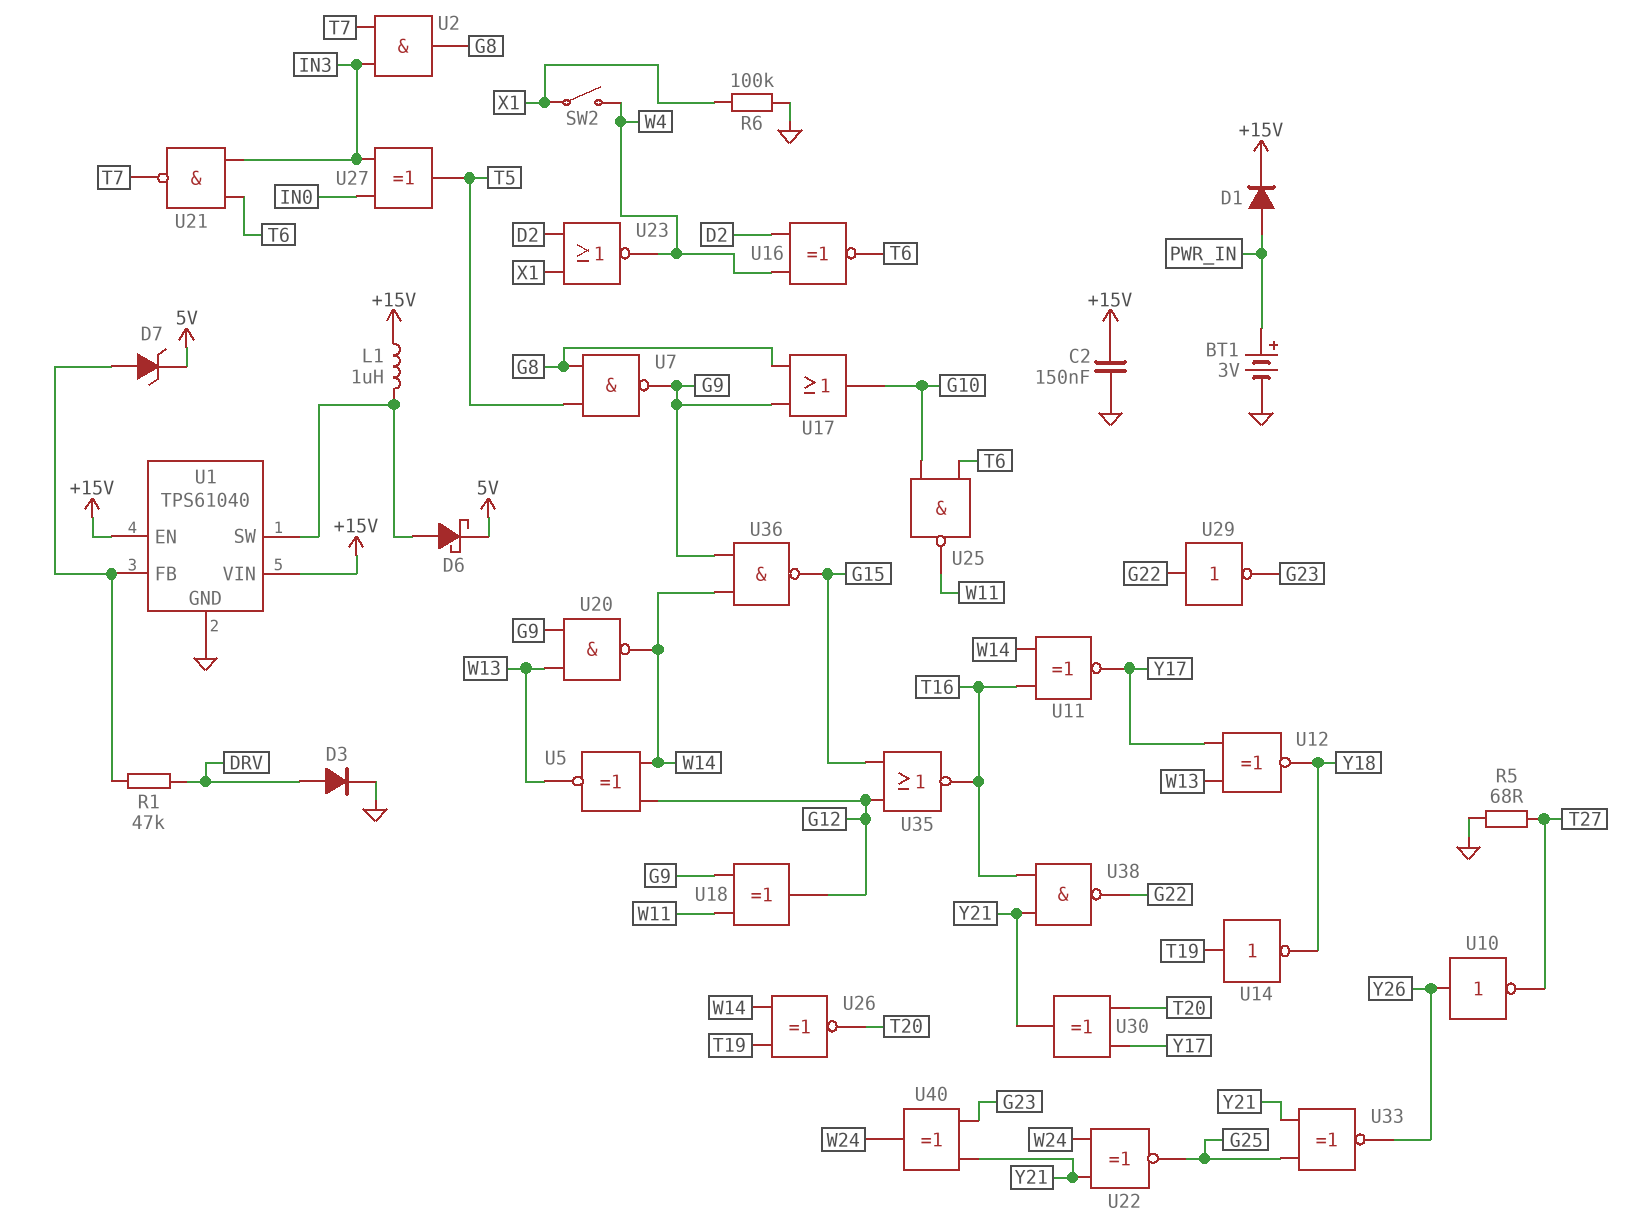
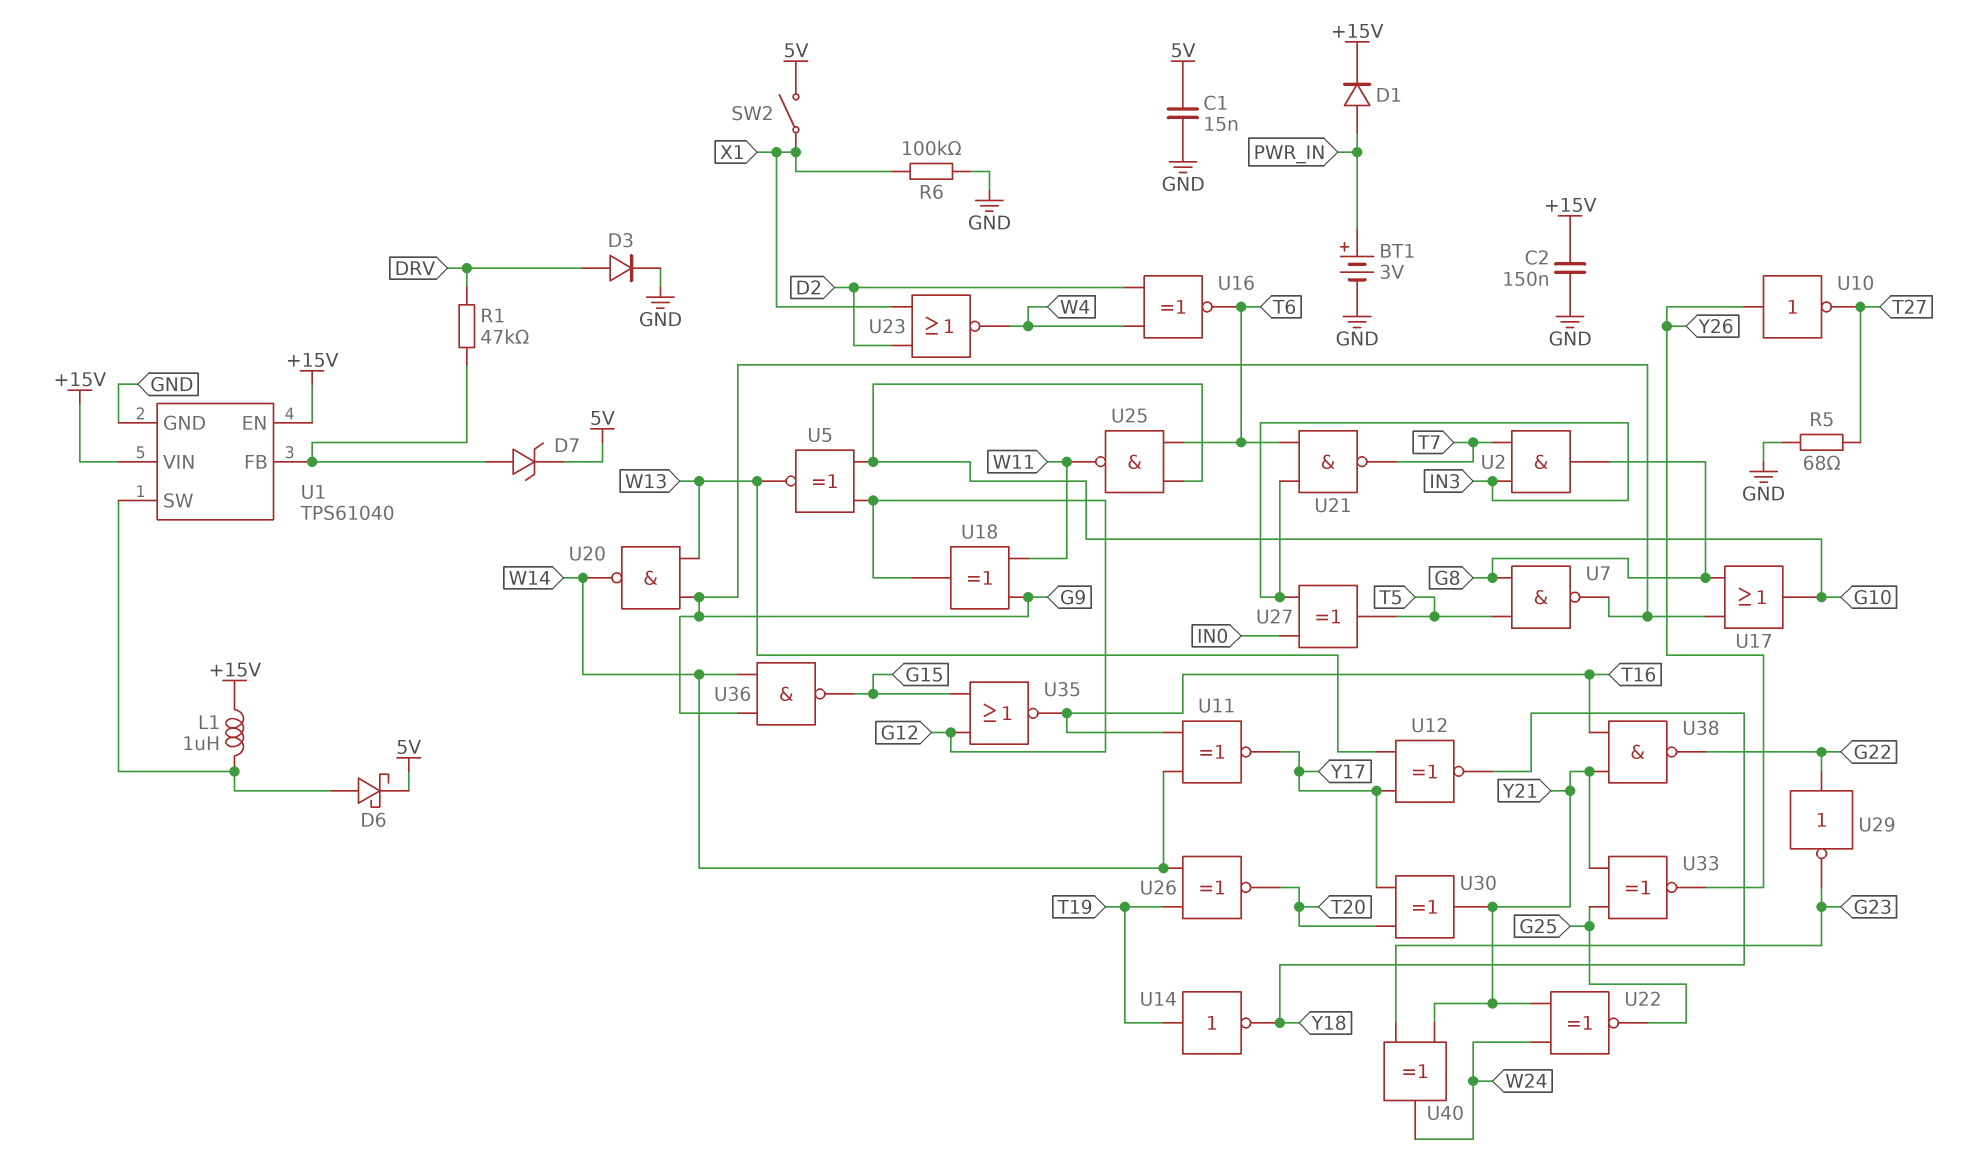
C1: none -> 15nF (5V, GND)
SW2: switch (W4, X1) -> switch (5V, X1)
U5: XNOR (in G12, in W14, out W13) -> XNOR (in G10, in G12, out W13)

